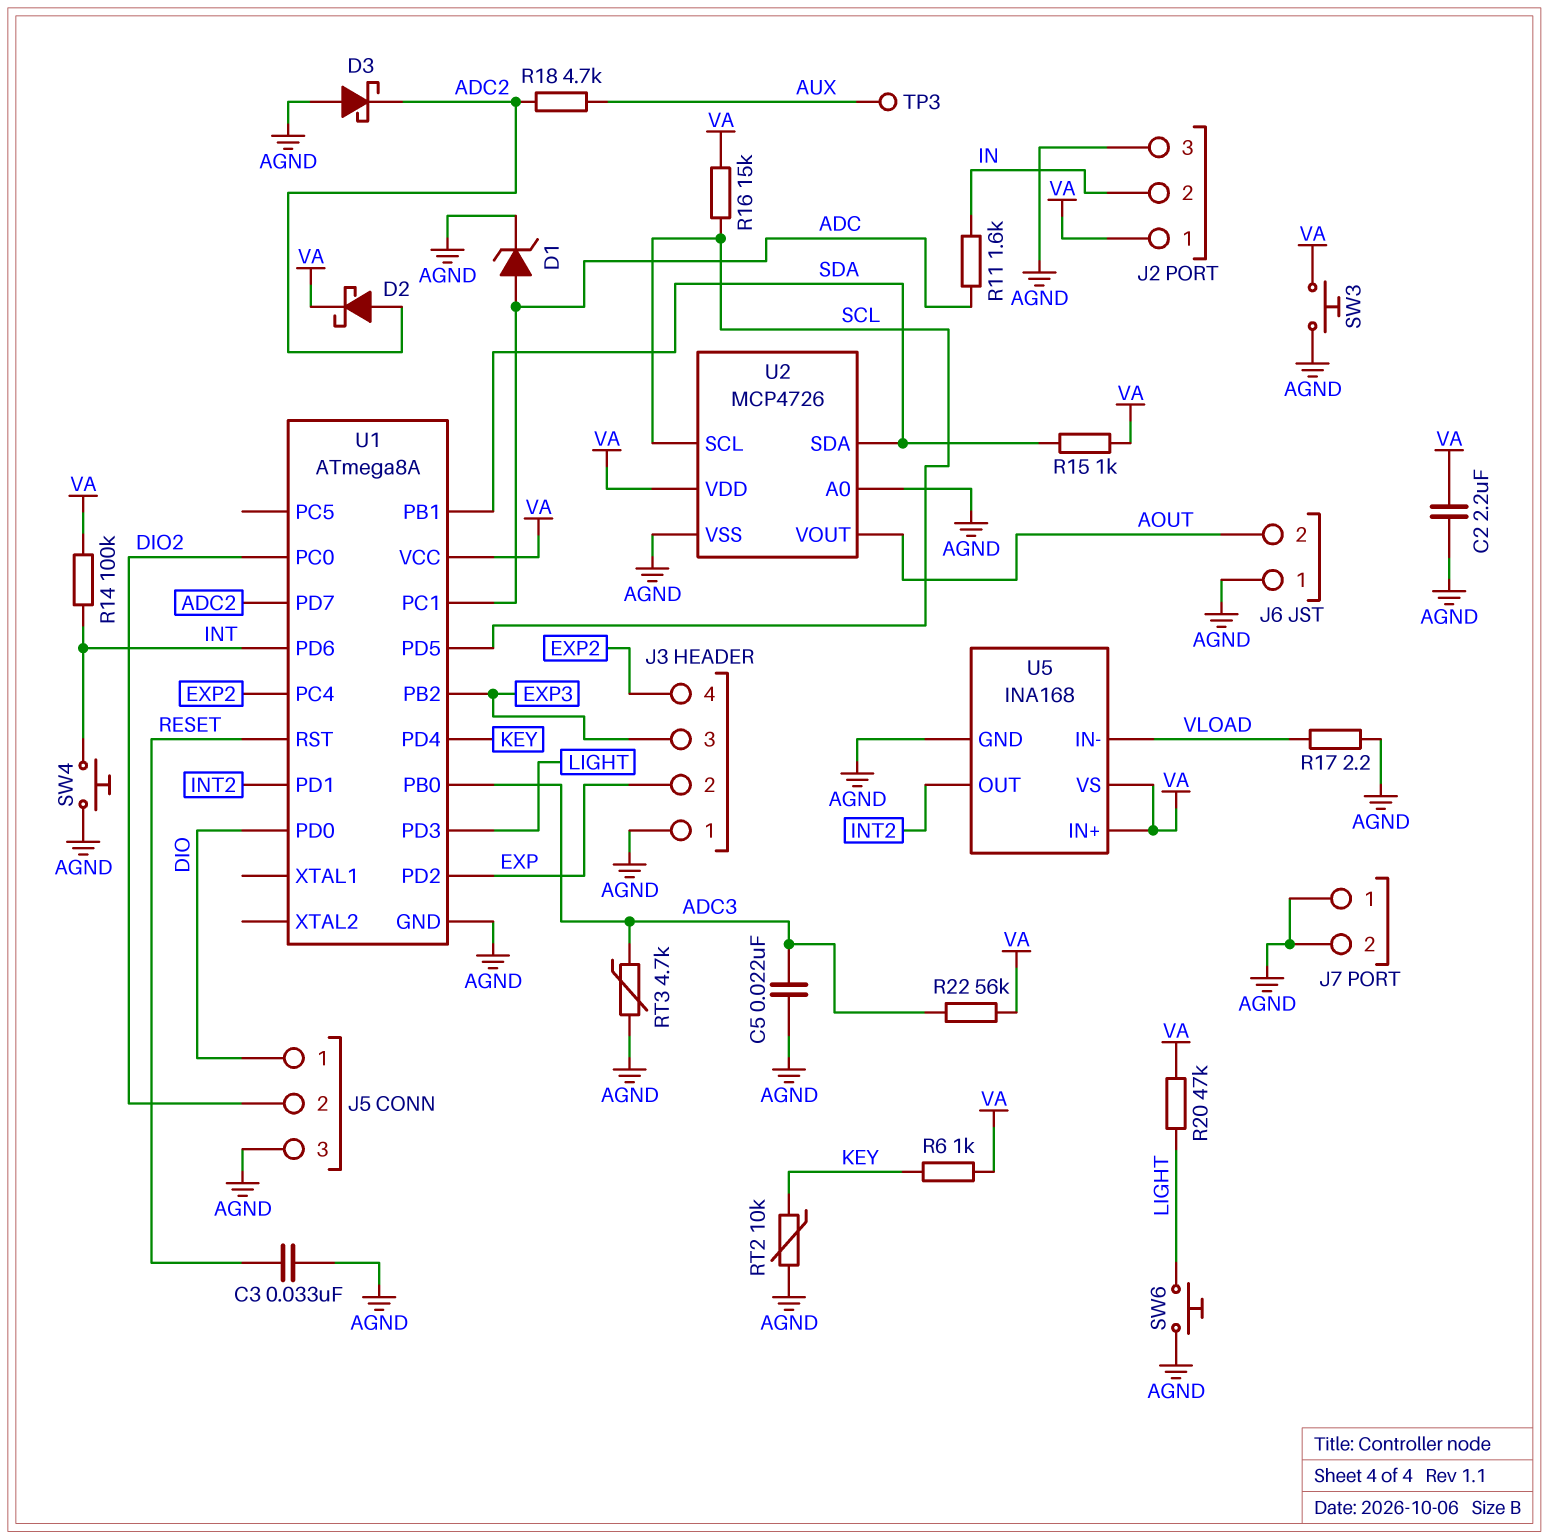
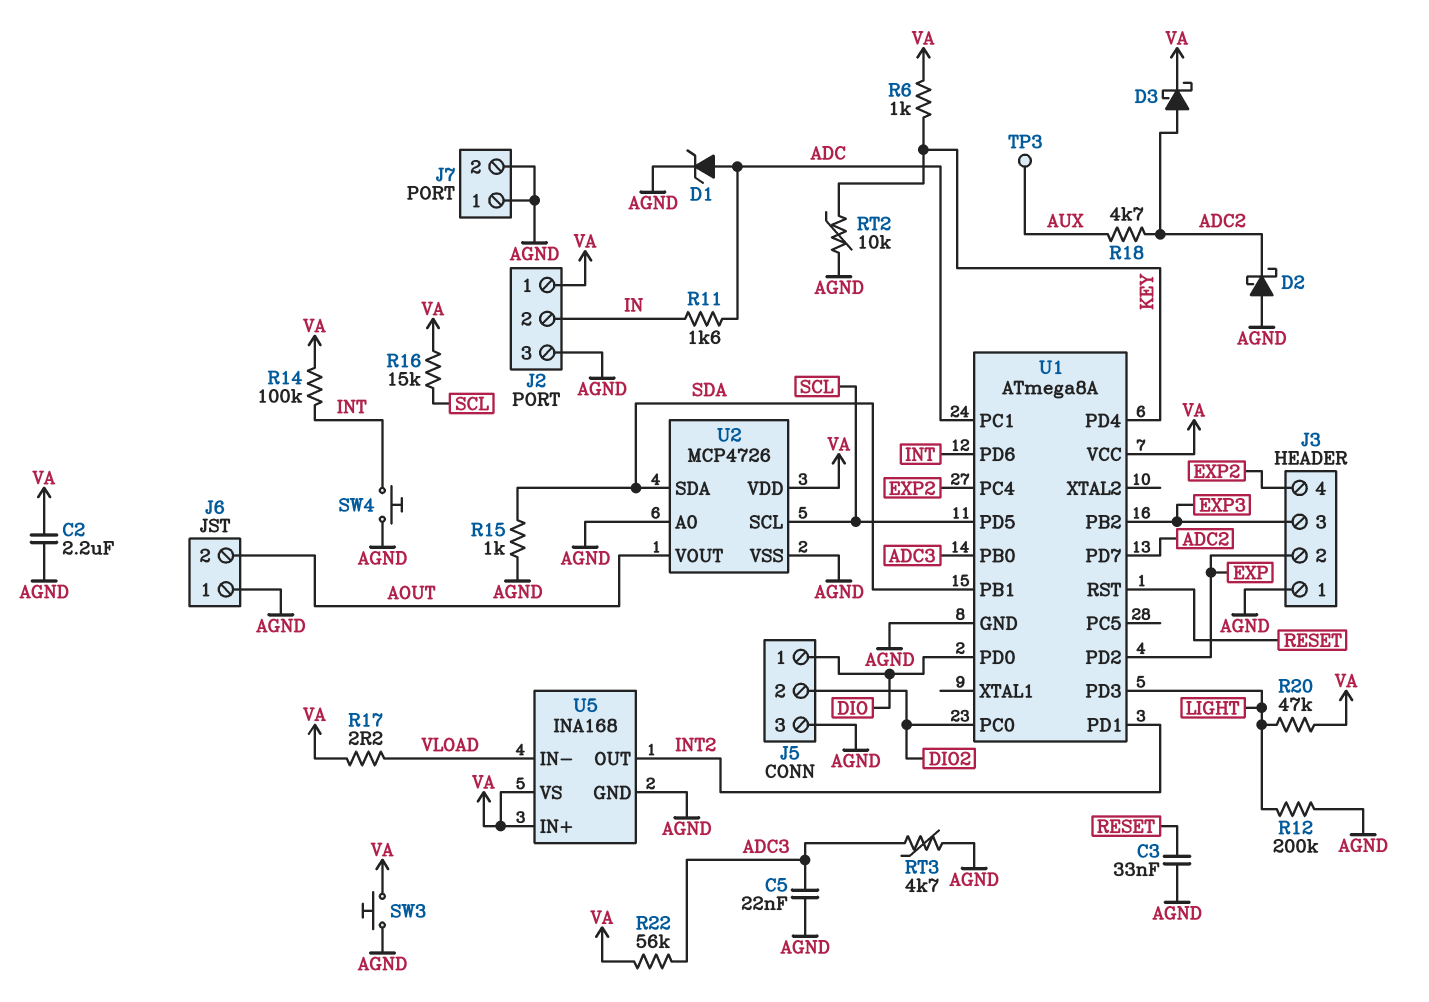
D2: schottky (A ADC2, K VA) -> schottky (A AGND, K ADC2)
D3: schottky (A AGND, K ADC2) -> schottky (A ADC2, K VA)
R12: none -> 200k (AGND, LIGHT)
R15: 1k (SDA, VA) -> 1k (AGND, SDA)
R17: 2.2 (AGND, VLOAD) -> 2.2 (VA, VLOAD)
SW6: button (AGND, LIGHT) -> none

